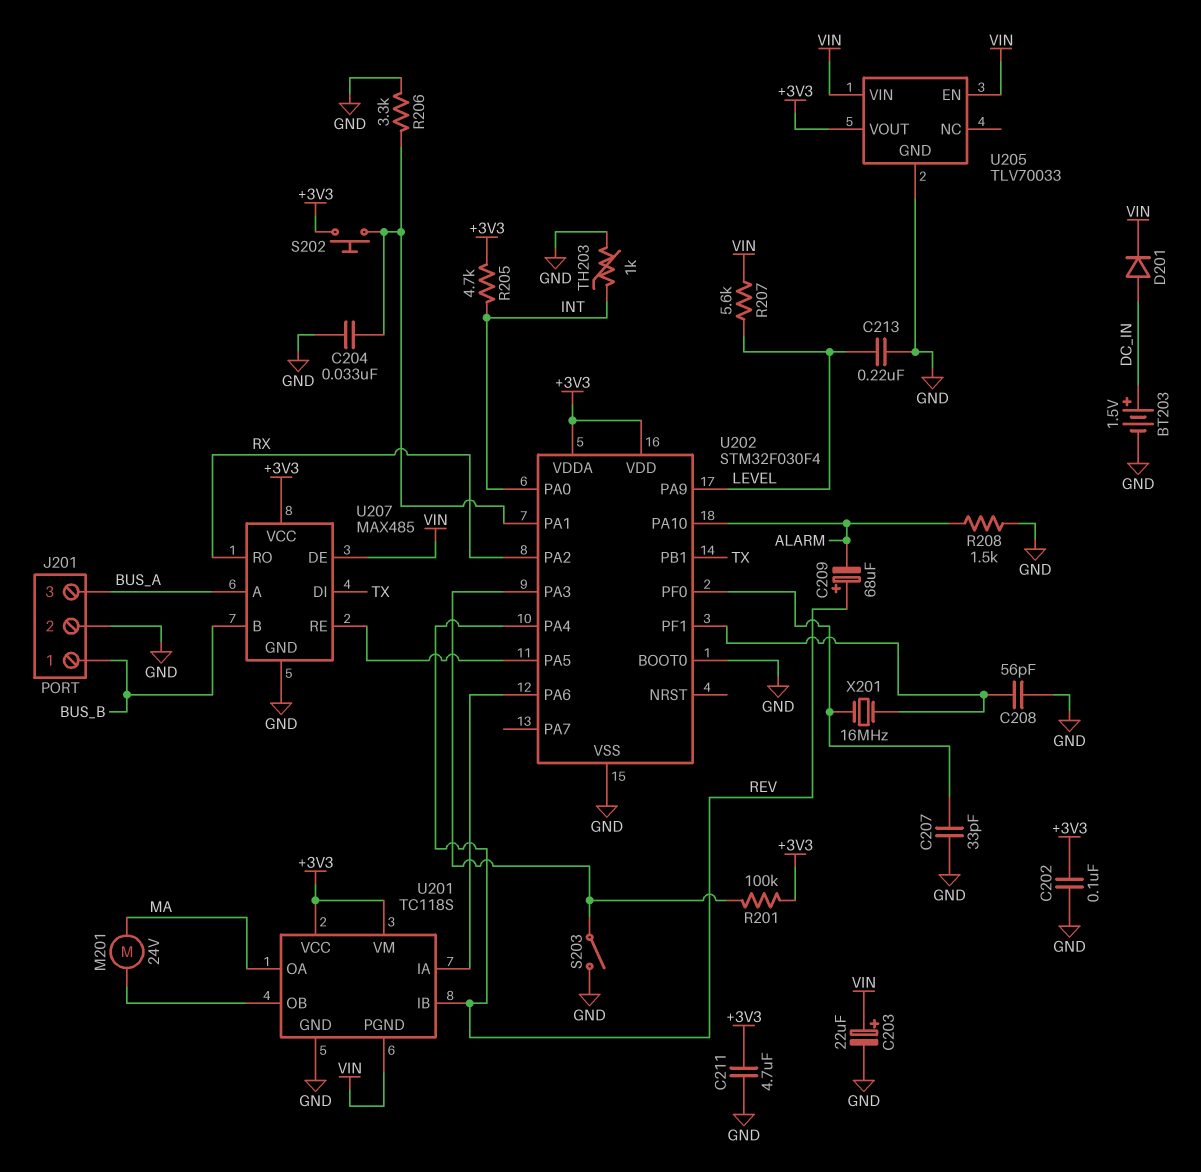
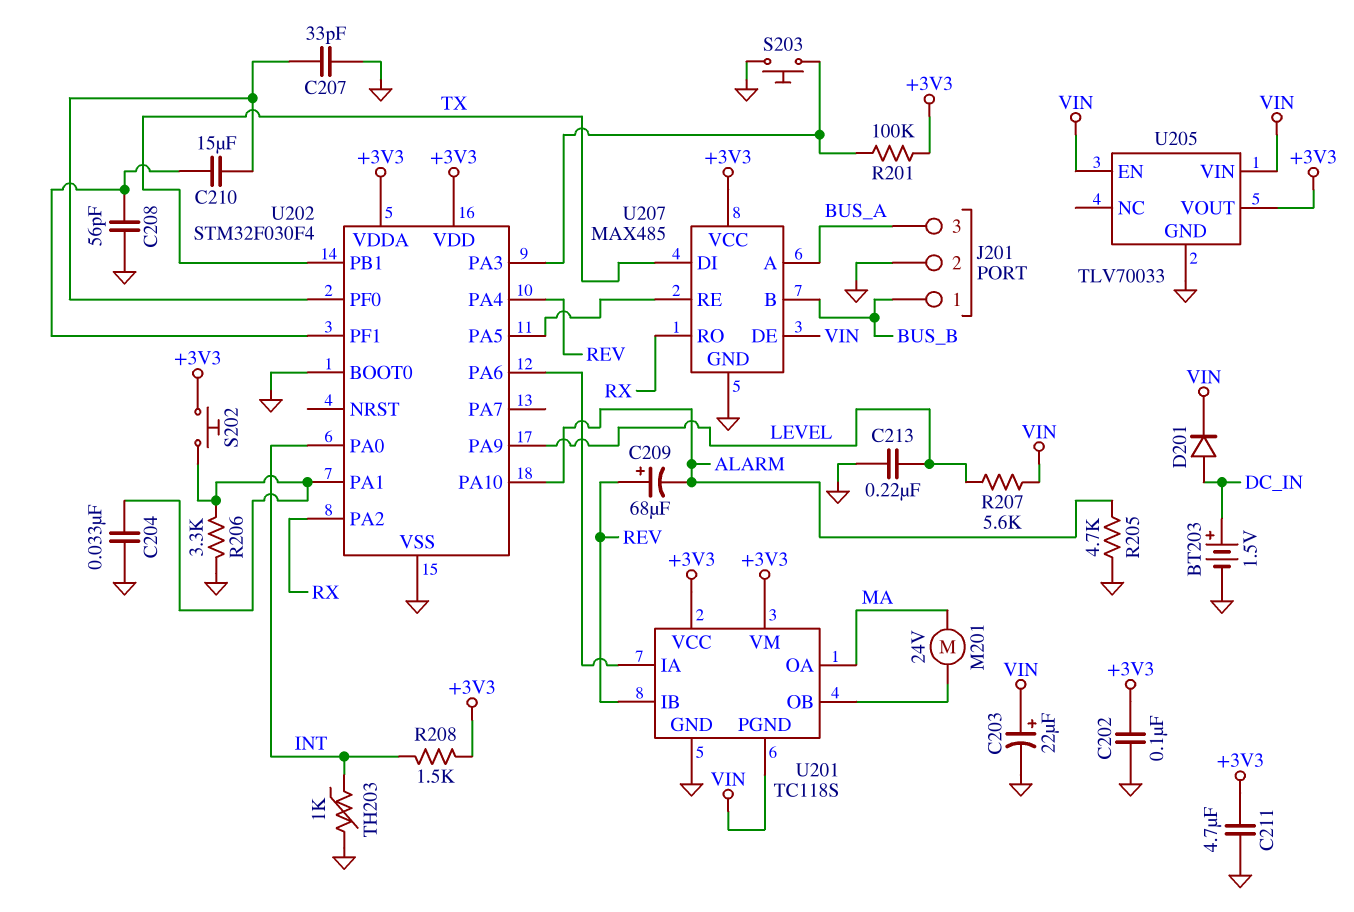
C210: none -> 15uF (U202/PF0, U202/PF1)
R205: 4.7k (+3V3, INT) -> 4.7k (ALARM, GND)
R208: 1.5k (ALARM, GND) -> 1.5k (+3V3, INT)
S203: switch (GND, U202/PA3) -> button (GND, U202/PA3)
X201: 16MHz (U202/PF0, U202/PF1) -> none

